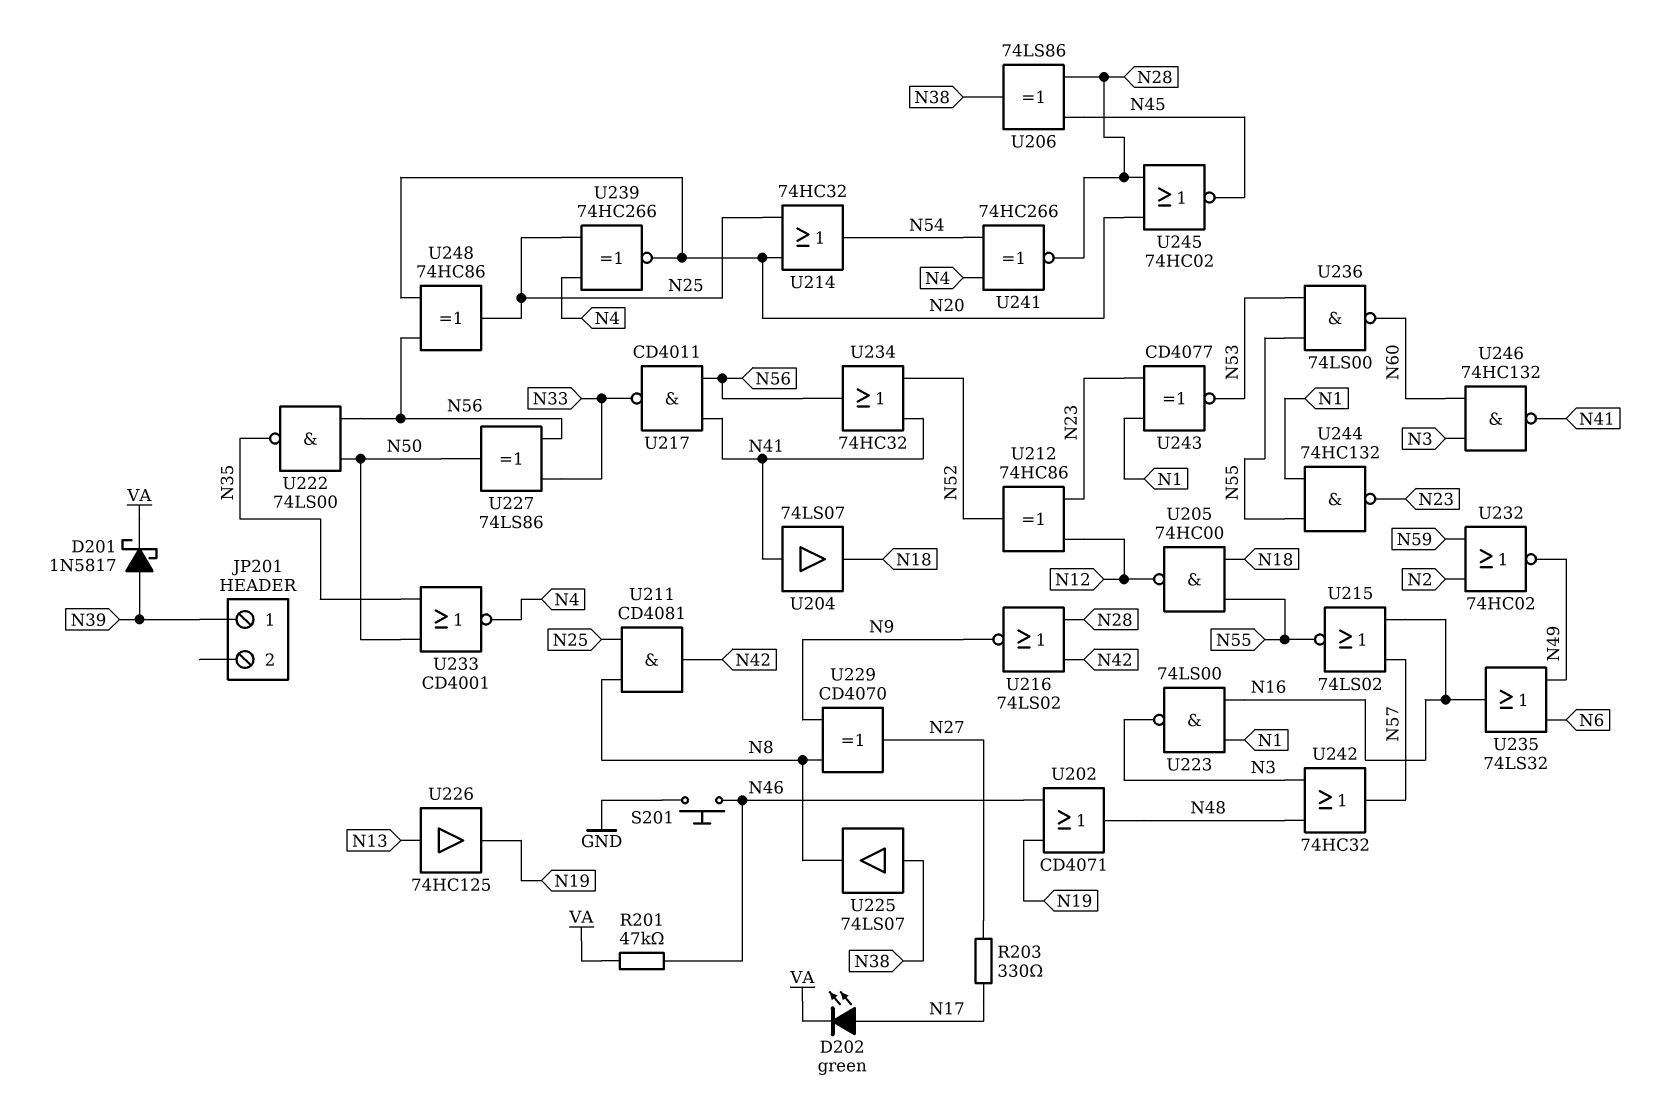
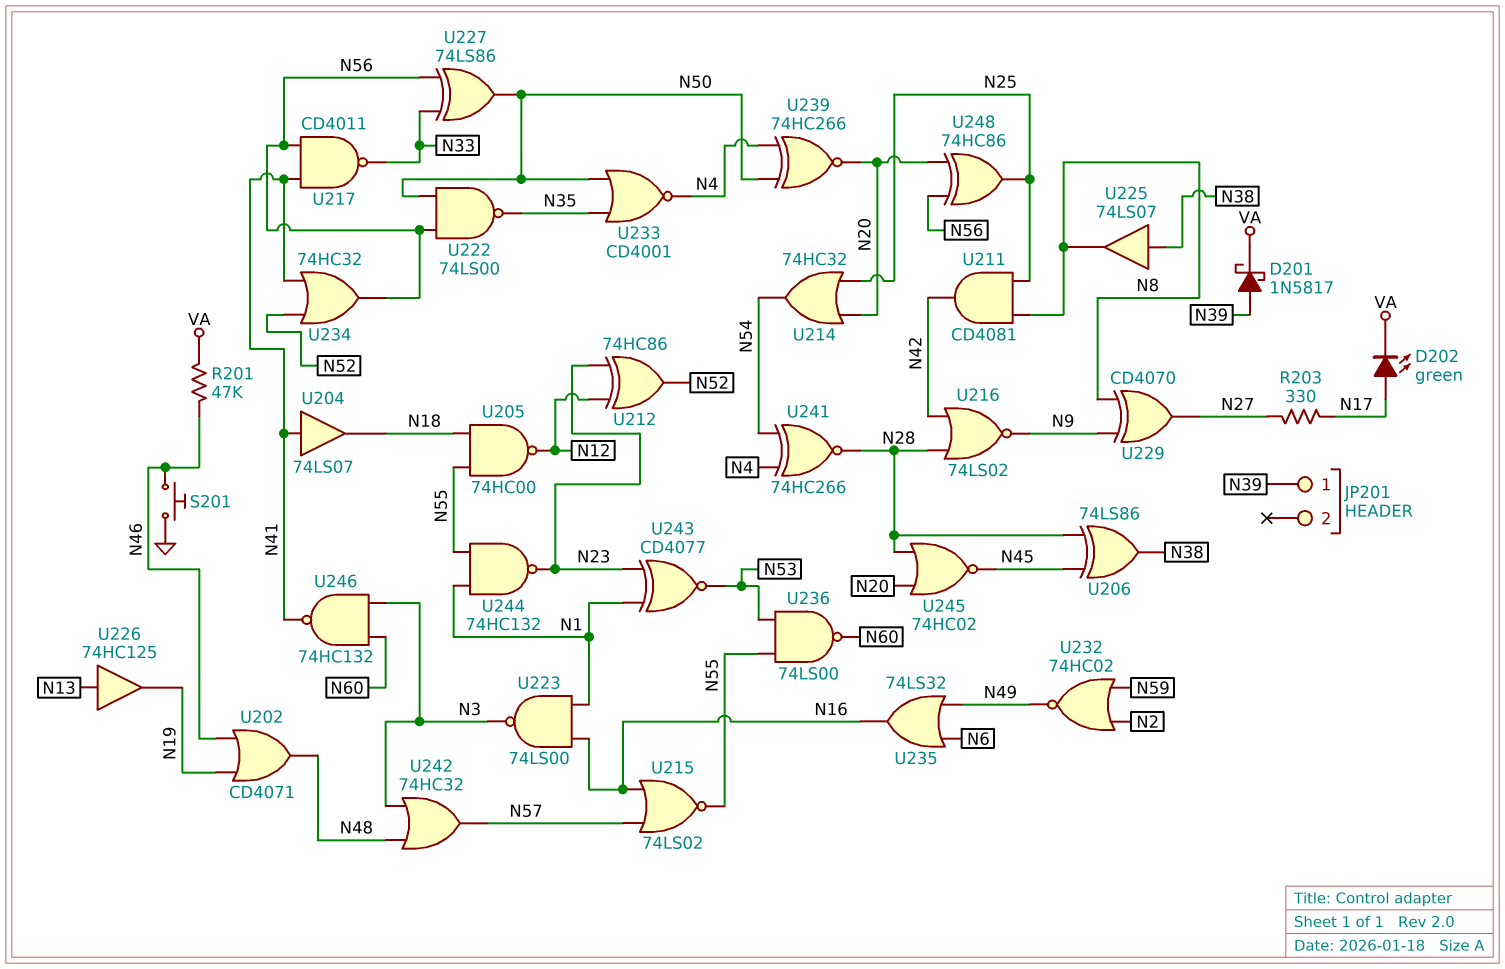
U239: XNOR 74HC266 (in N4, in N25, out N20) -> XNOR 74HC266 (in N4, in N50, out N20)

